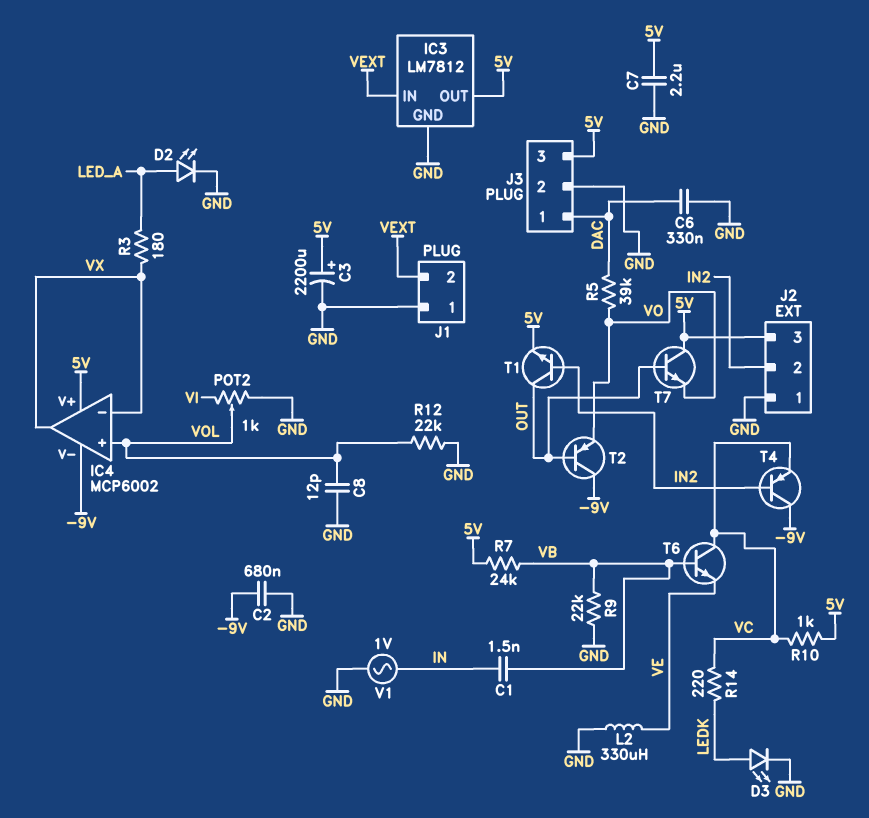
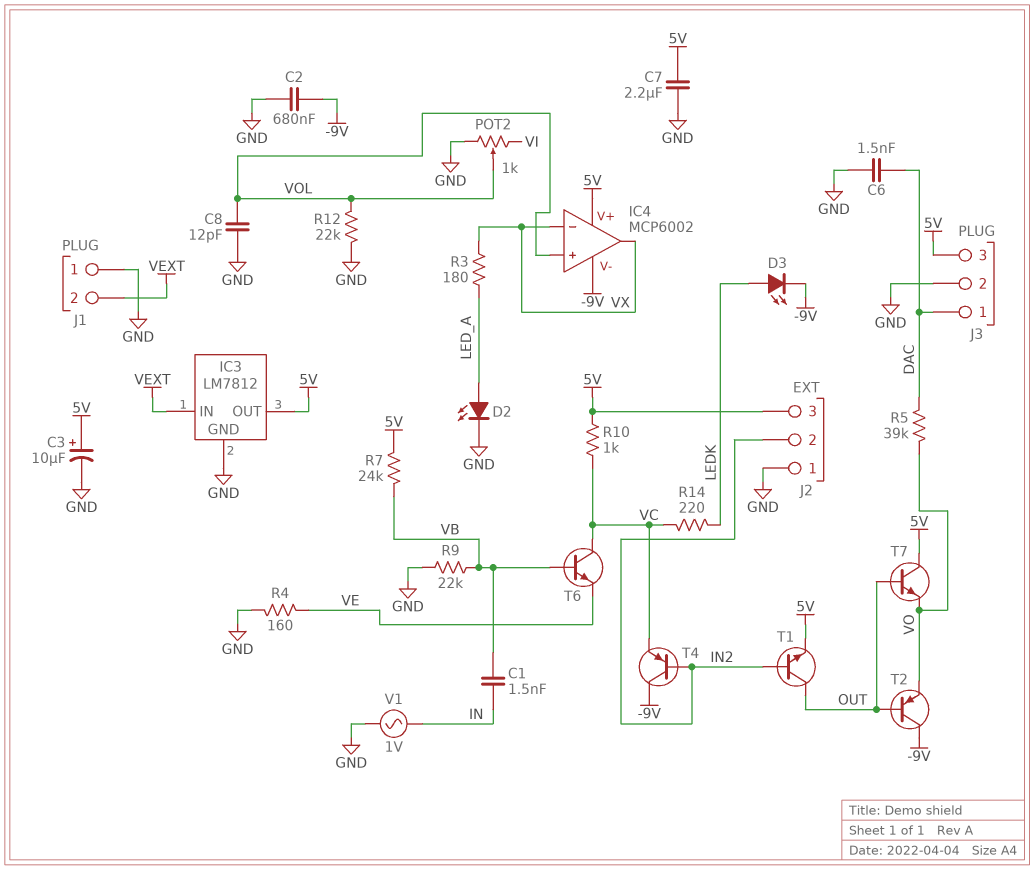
C3: 2200uF (plus 5V, minus GND) -> 10uF (plus 5V, minus GND)
C6: 330nF (DAC, GND) -> 1.5nF (DAC, GND)
D3: LED (A LEDK, K GND) -> LED (A LEDK, K -9V)
L2: 330uH (GND, VE) -> none
R4: none -> 160 (GND, VE)

